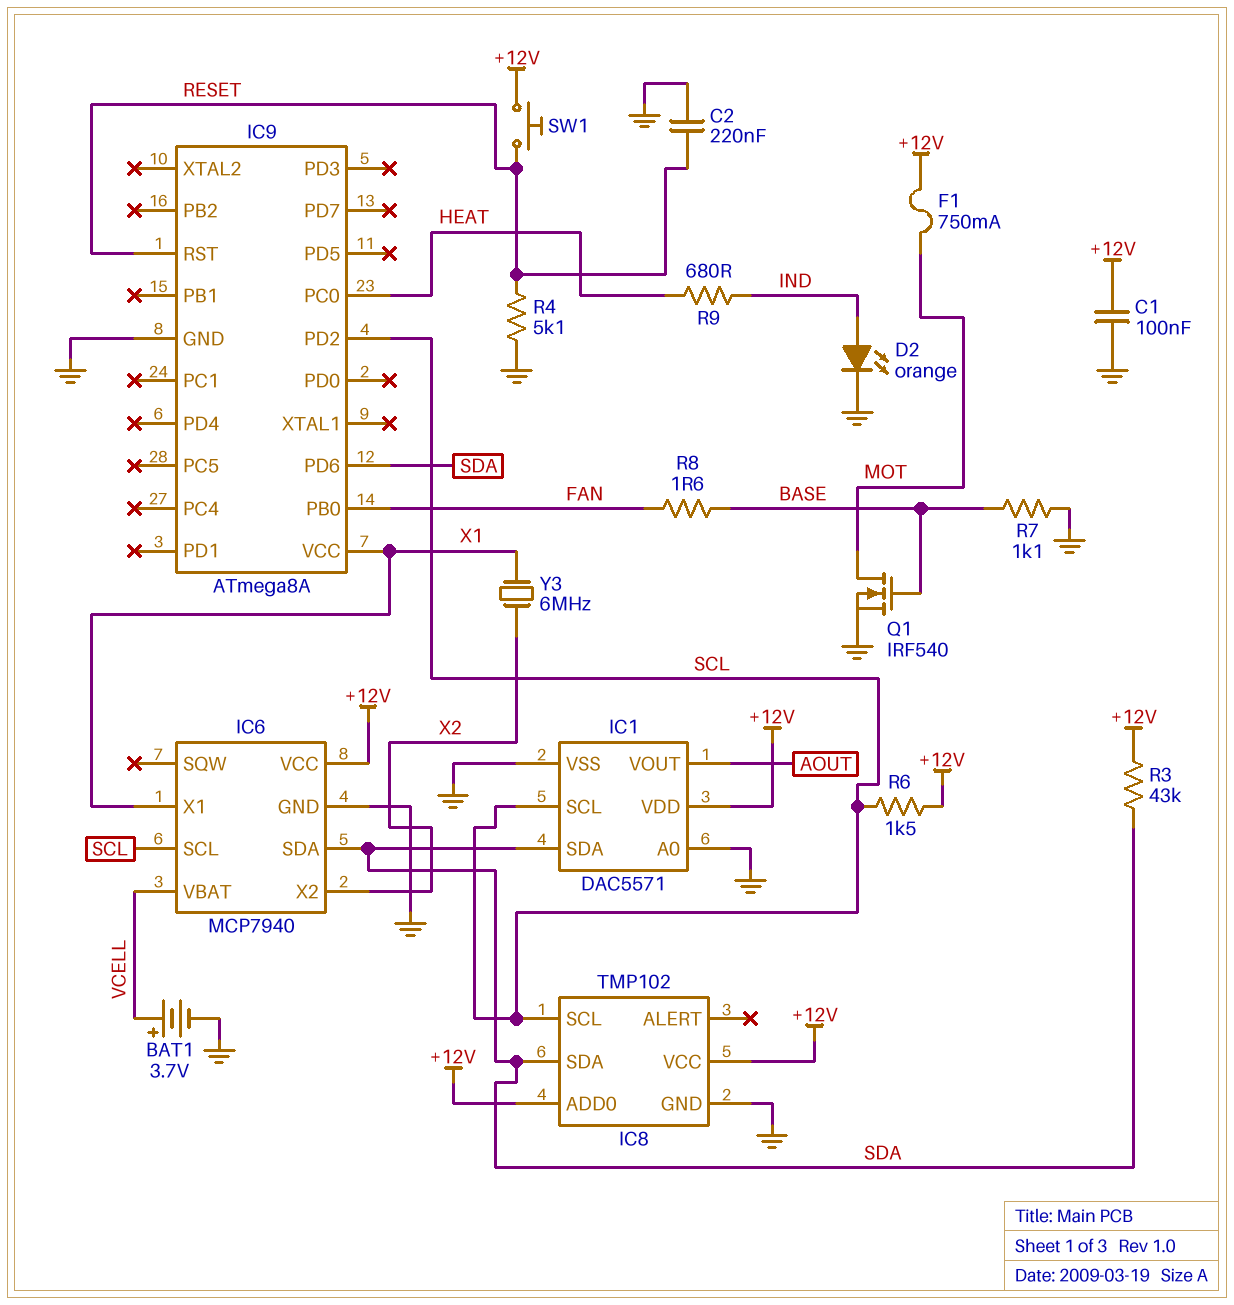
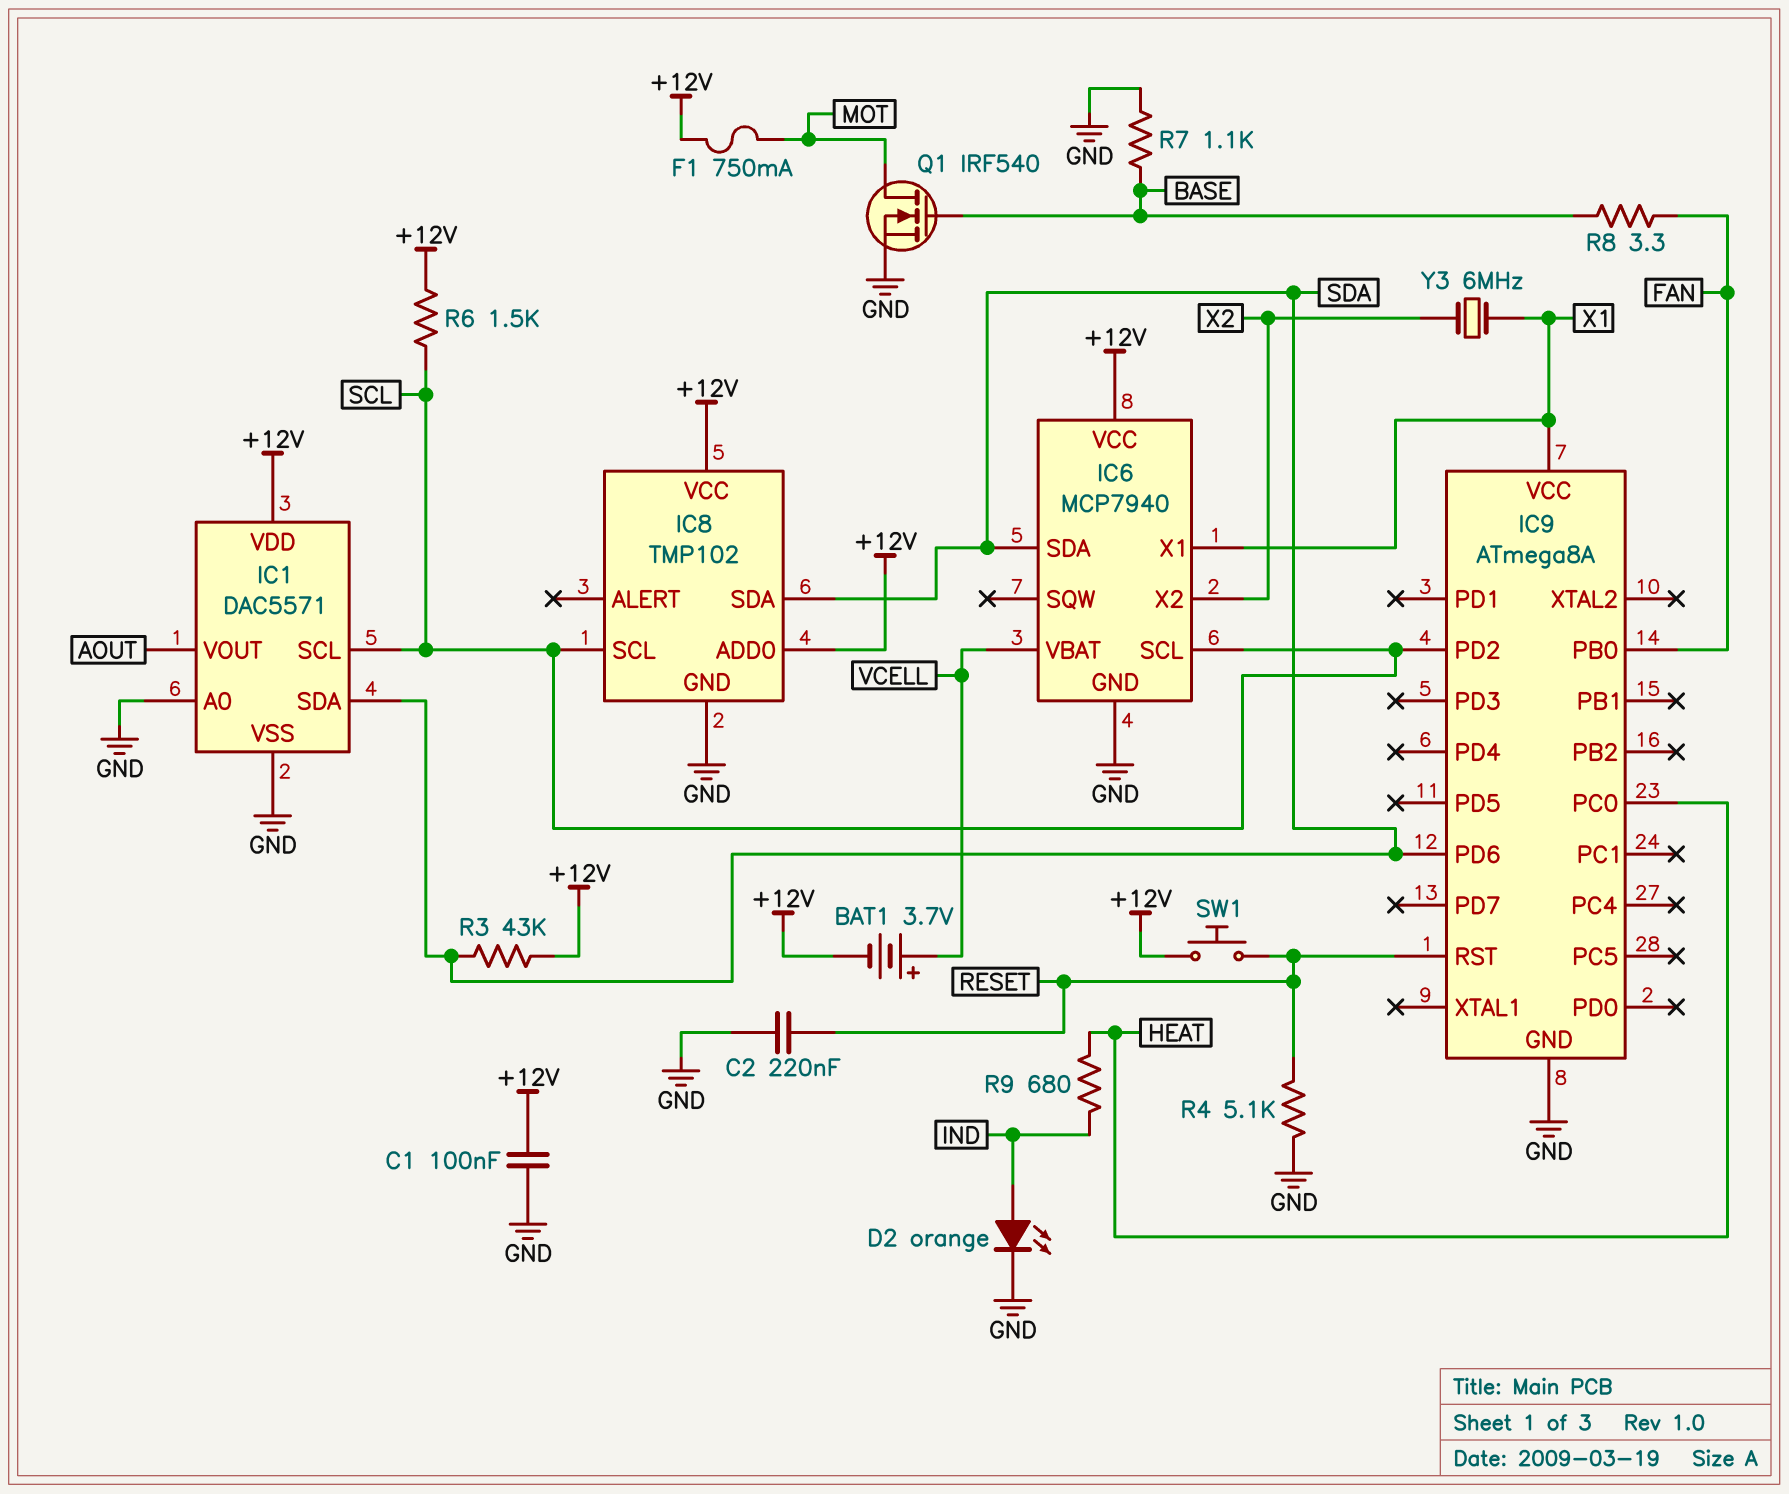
BAT1: 3.7V (plus VCELL, minus GND) -> 3.7V (plus VCELL, minus +12V)
R8: 1.6 (BASE, FAN) -> 3.3 (BASE, FAN)

